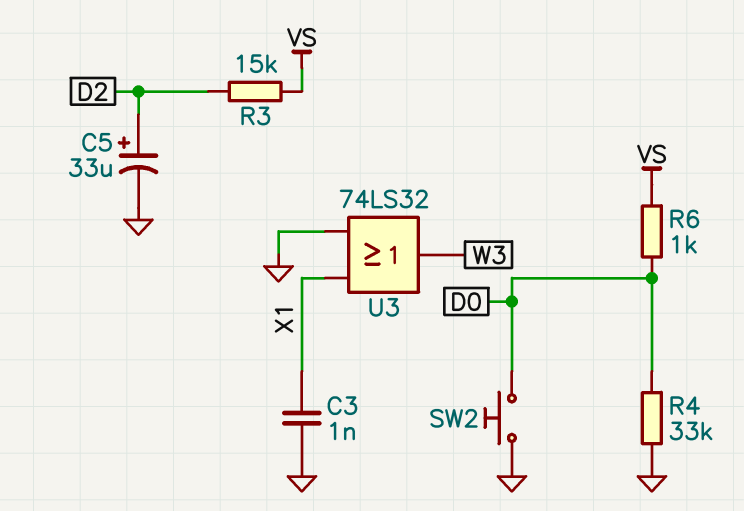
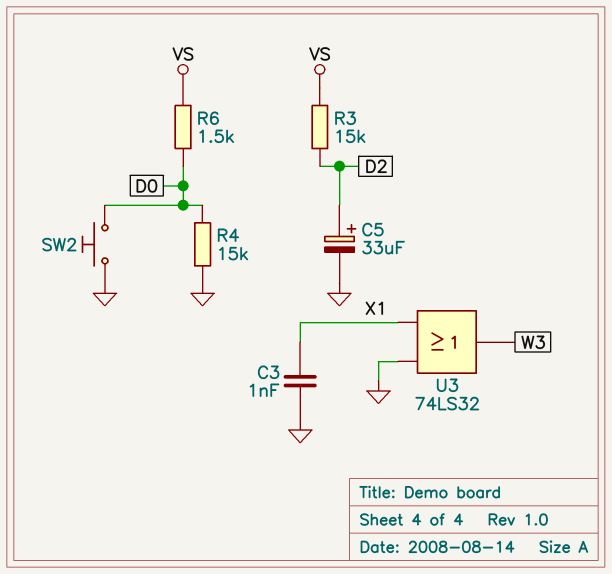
R4: 33k (D0, GND) -> 15k (D0, GND)
R6: 1k (D0, VS) -> 1.5k (D0, VS)

